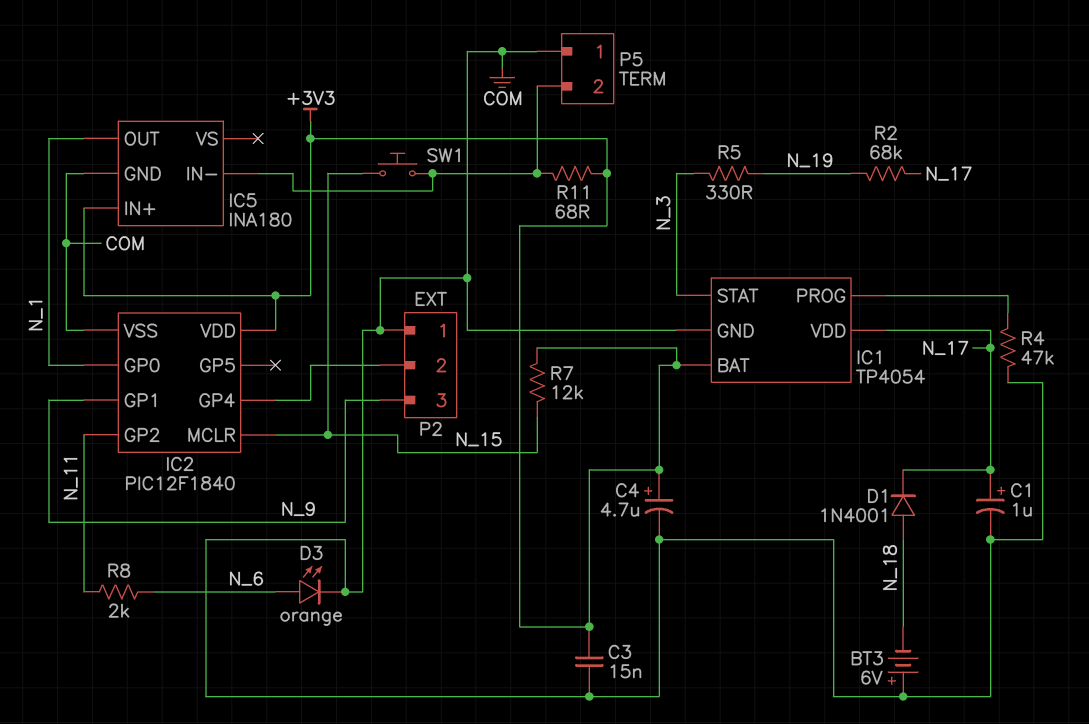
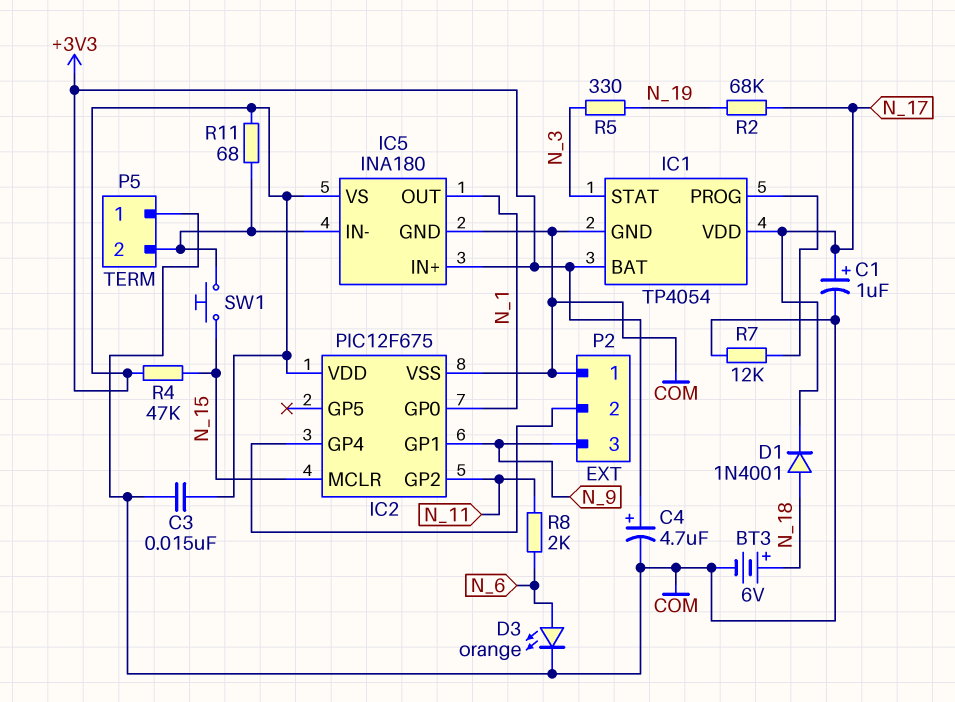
BT3: 6V (plus COM, minus N_18) -> 6V (plus N_18, minus COM)
IC2: PIC12F1840 -> PIC12F675
IC5 pin VS: none -> +3V3
R4: 47k (COM, IC1/PROG) -> 47k (+3V3, N_15)
R7: 12k (+3V3, N_15) -> 12k (COM, IC1/PROG)

